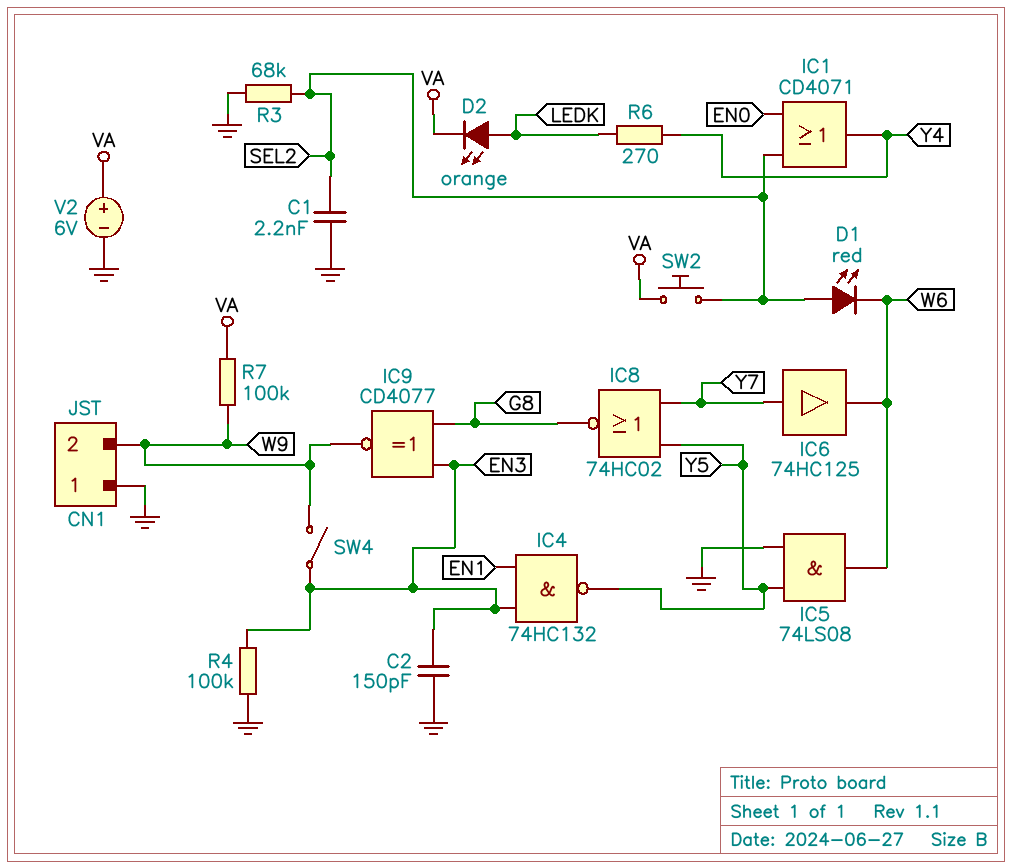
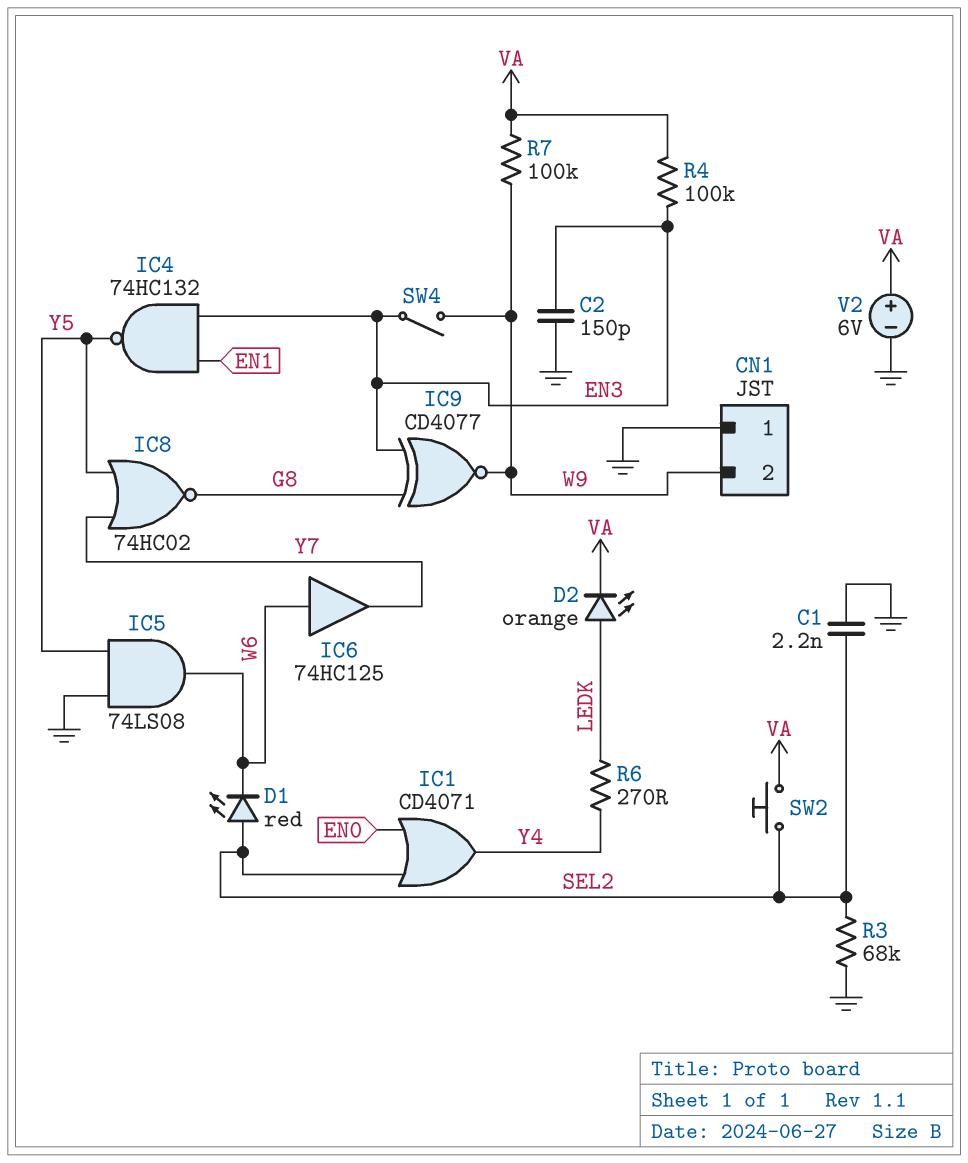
IC6: buffer 74HC125 (in Y7, out W6) -> buffer 74HC125 (in W6, out Y7)
R4: 100k (EN3, GND) -> 100k (EN3, VA)

